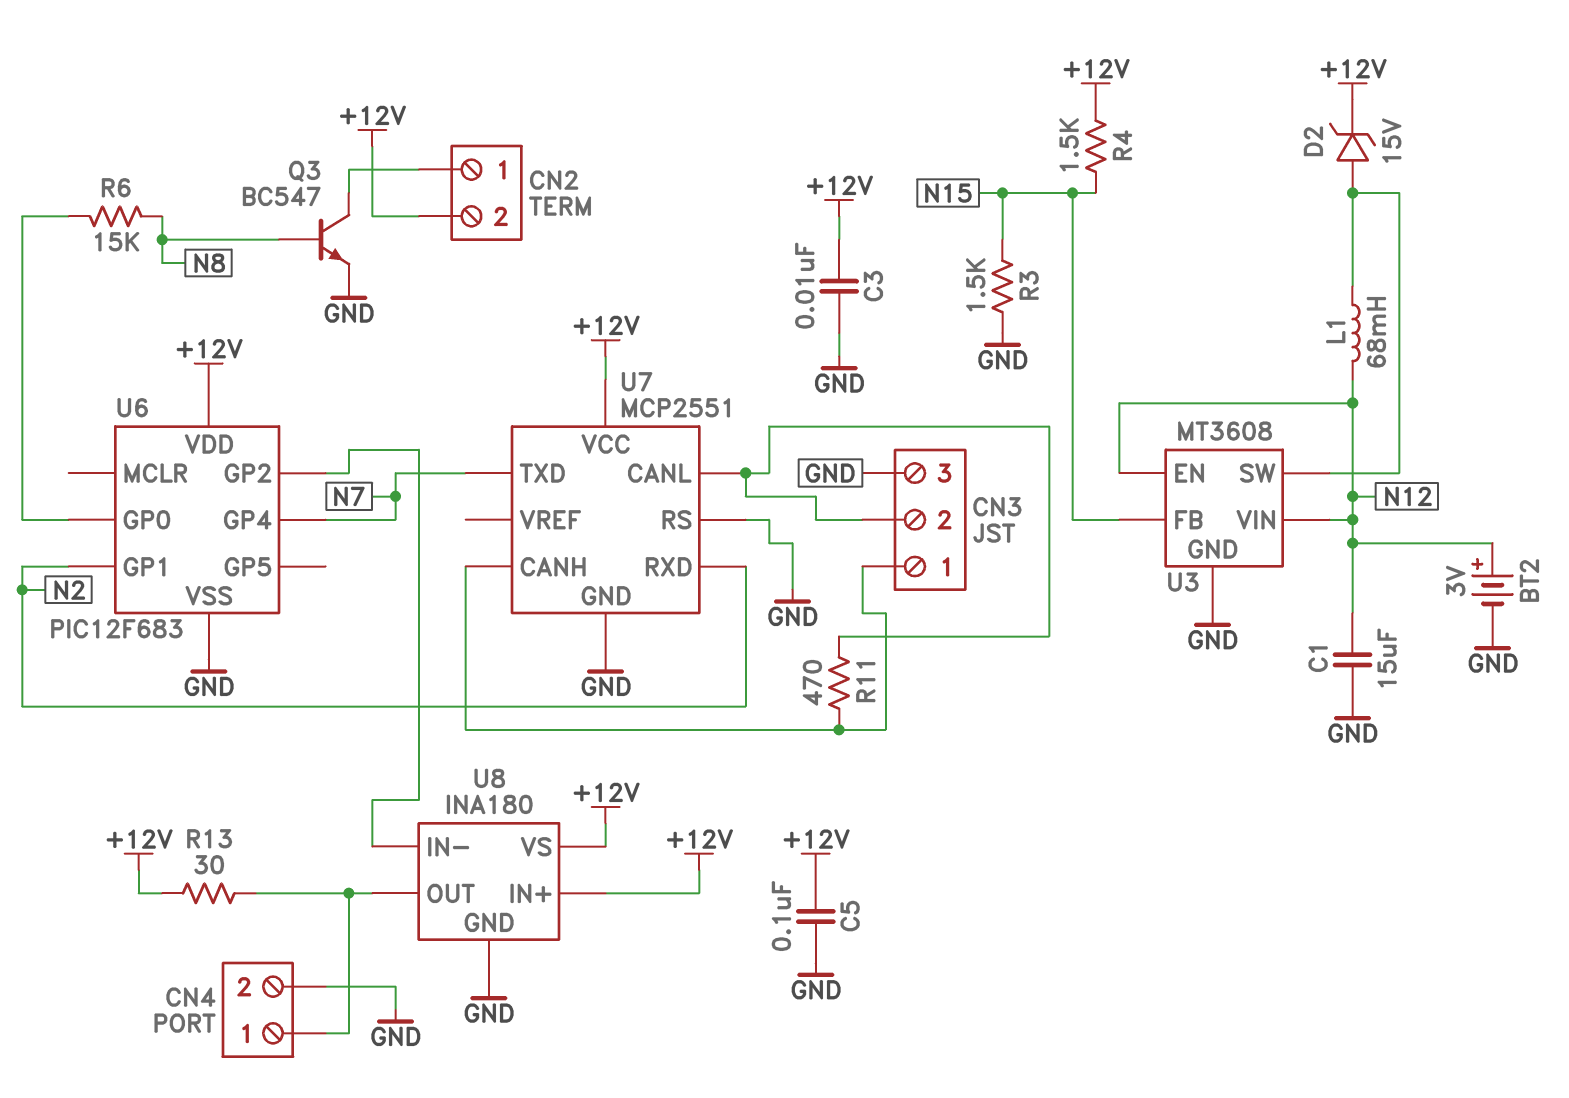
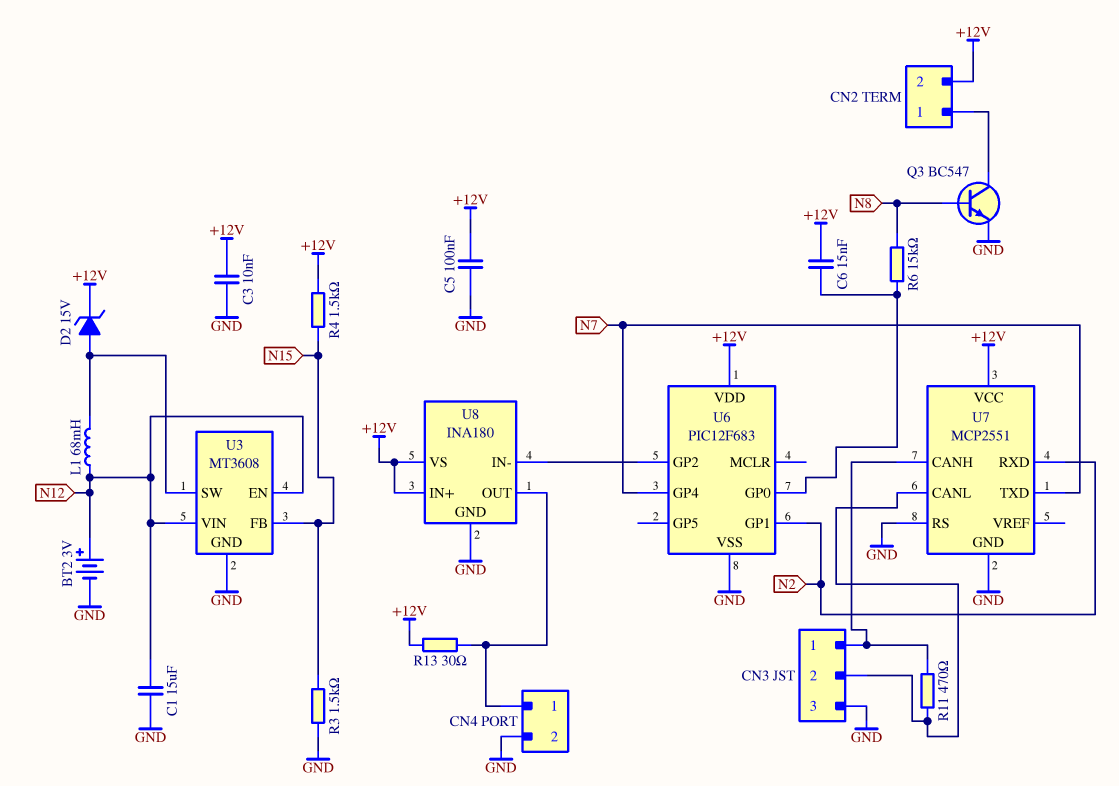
C6: none -> 15nF (+12V, U6/GP0)

